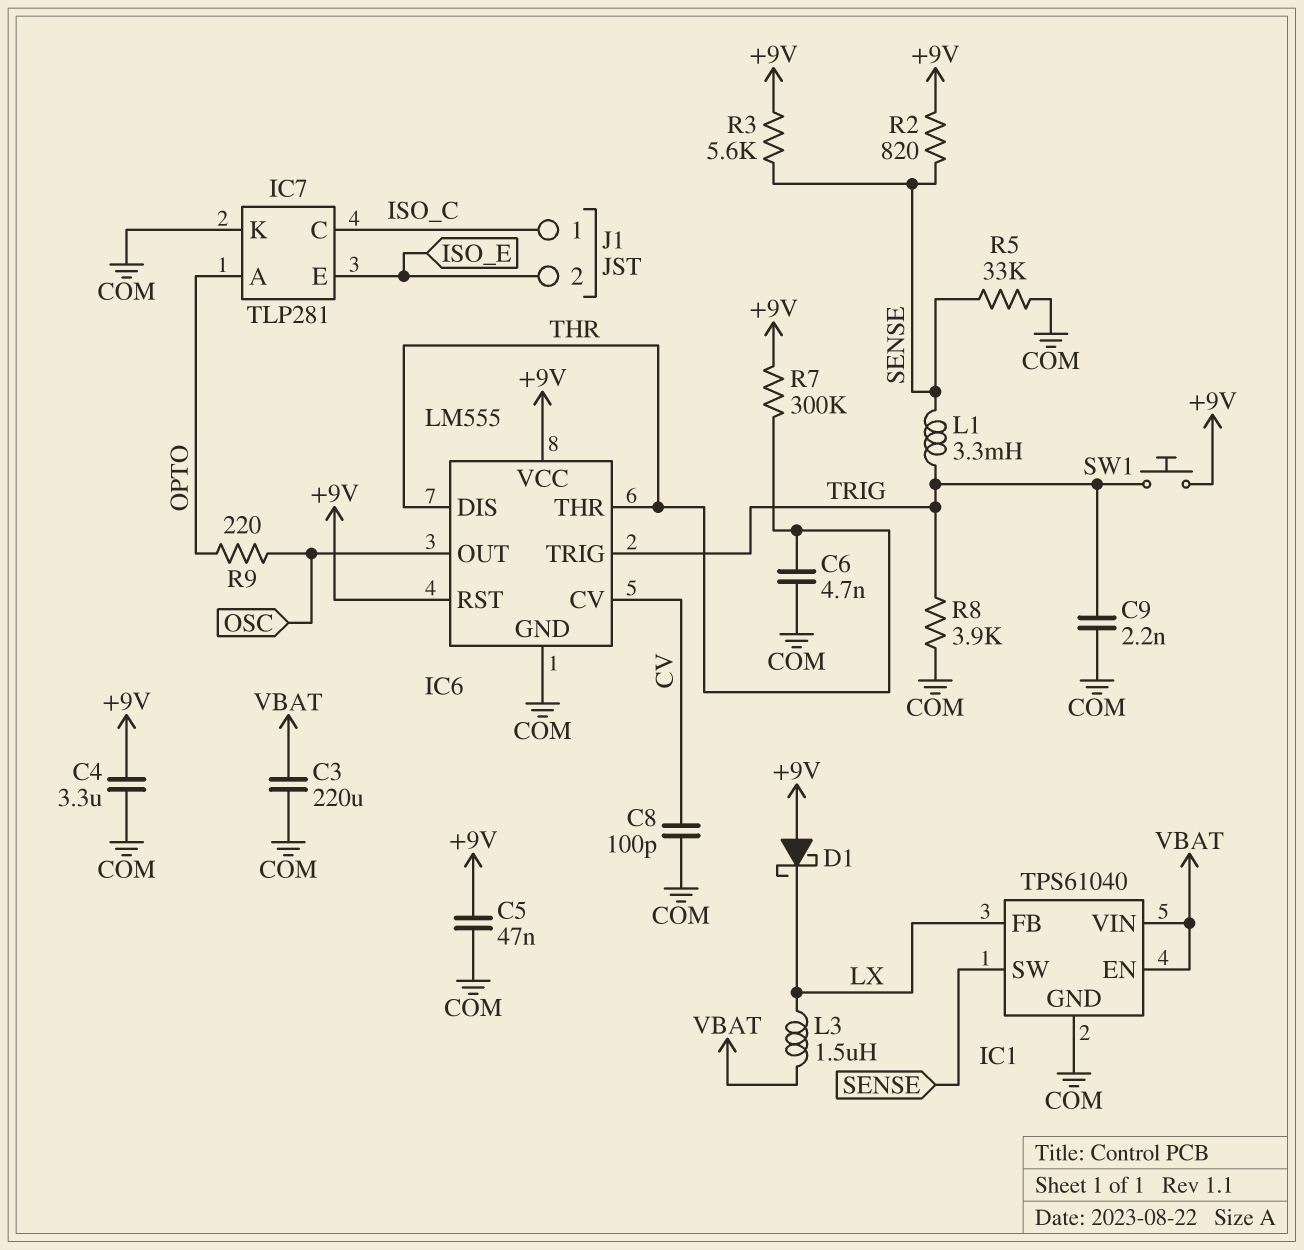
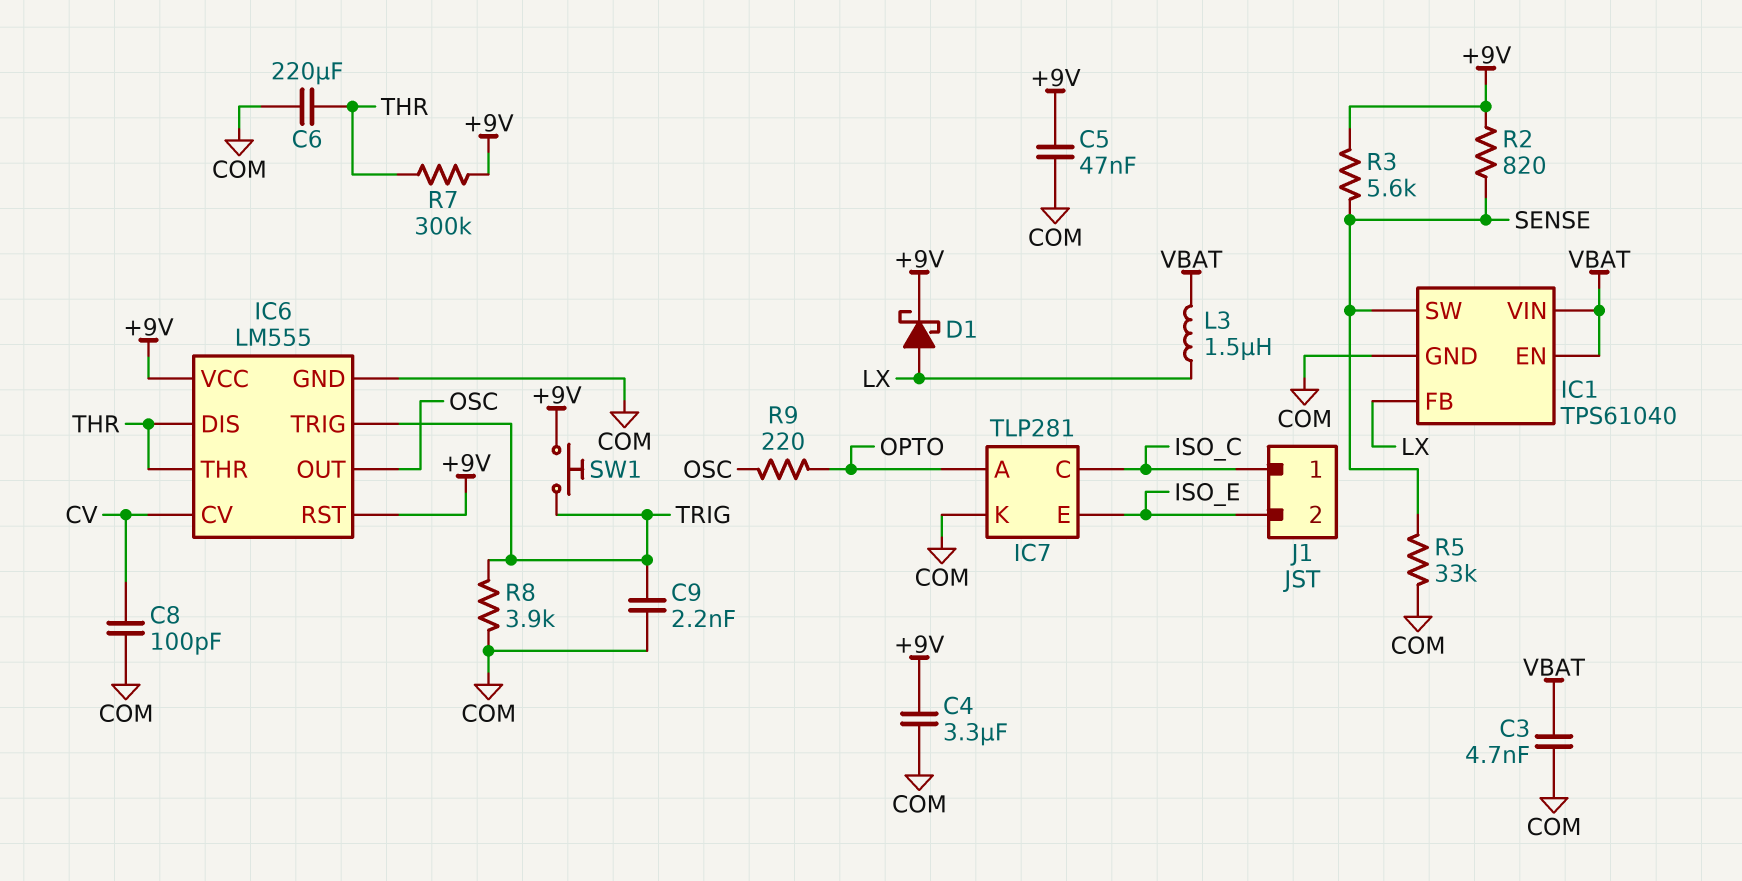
C3: 220uF (COM, VBAT) -> 4.7nF (COM, VBAT)
C6: 4.7nF (COM, THR) -> 220uF (COM, THR)
D1: schottky (A +9V, K LX) -> schottky (A LX, K +9V)
L1: 3.3mH (SENSE, TRIG) -> none

